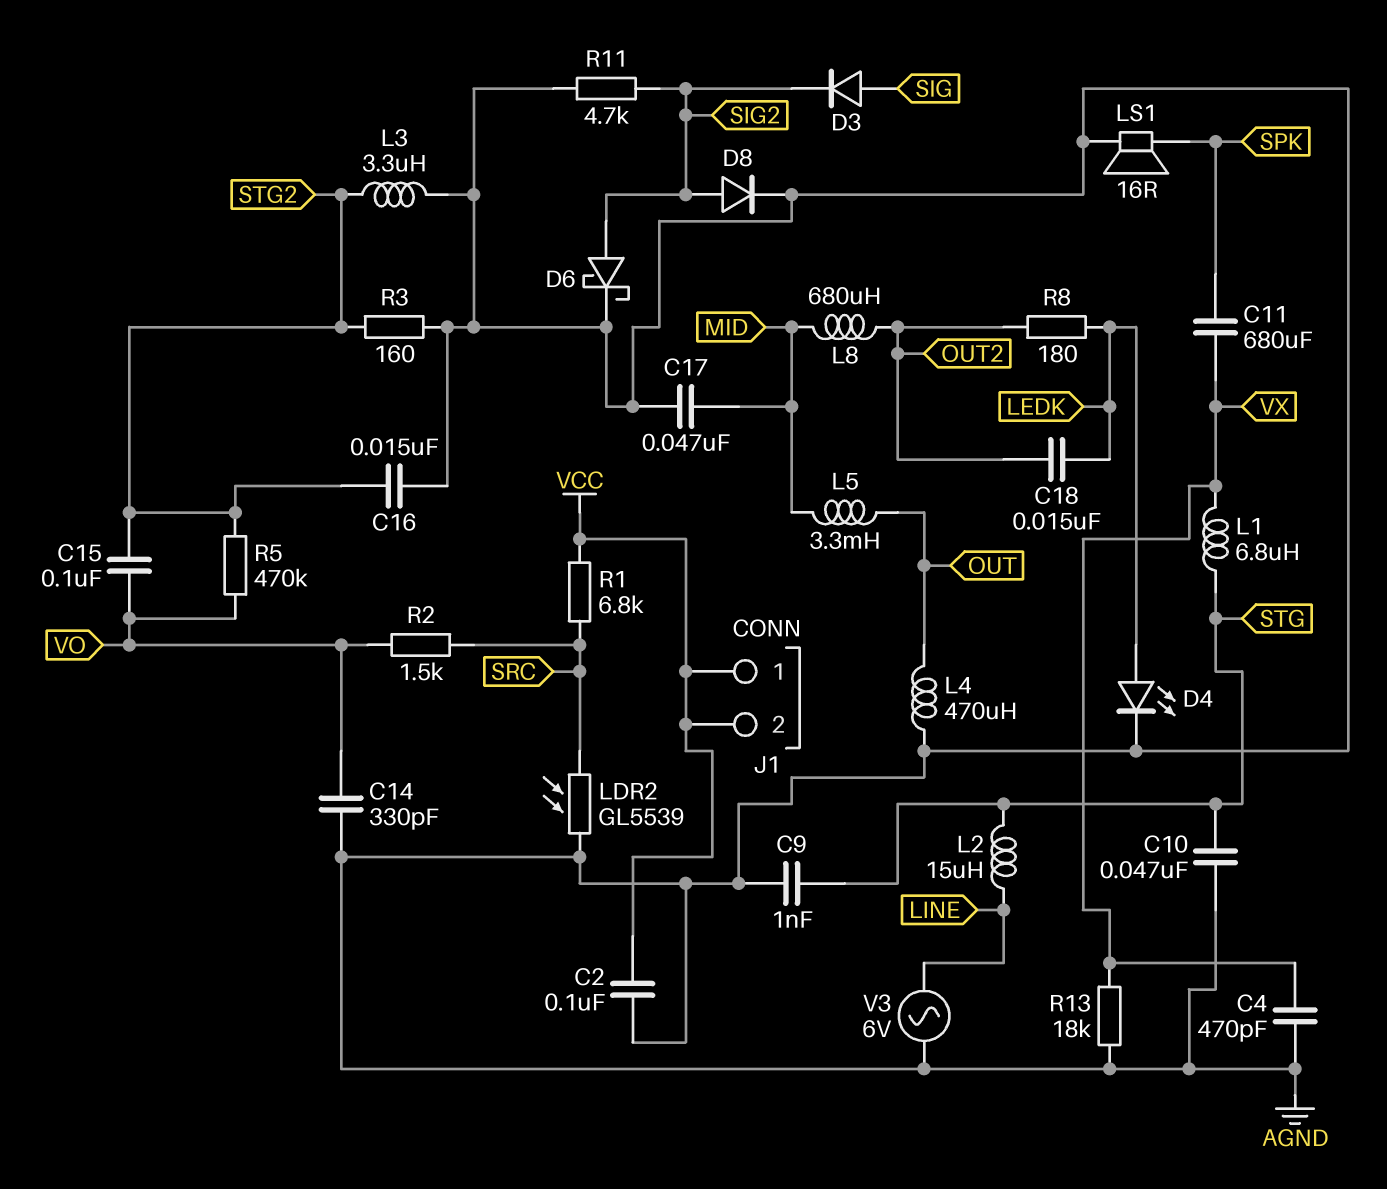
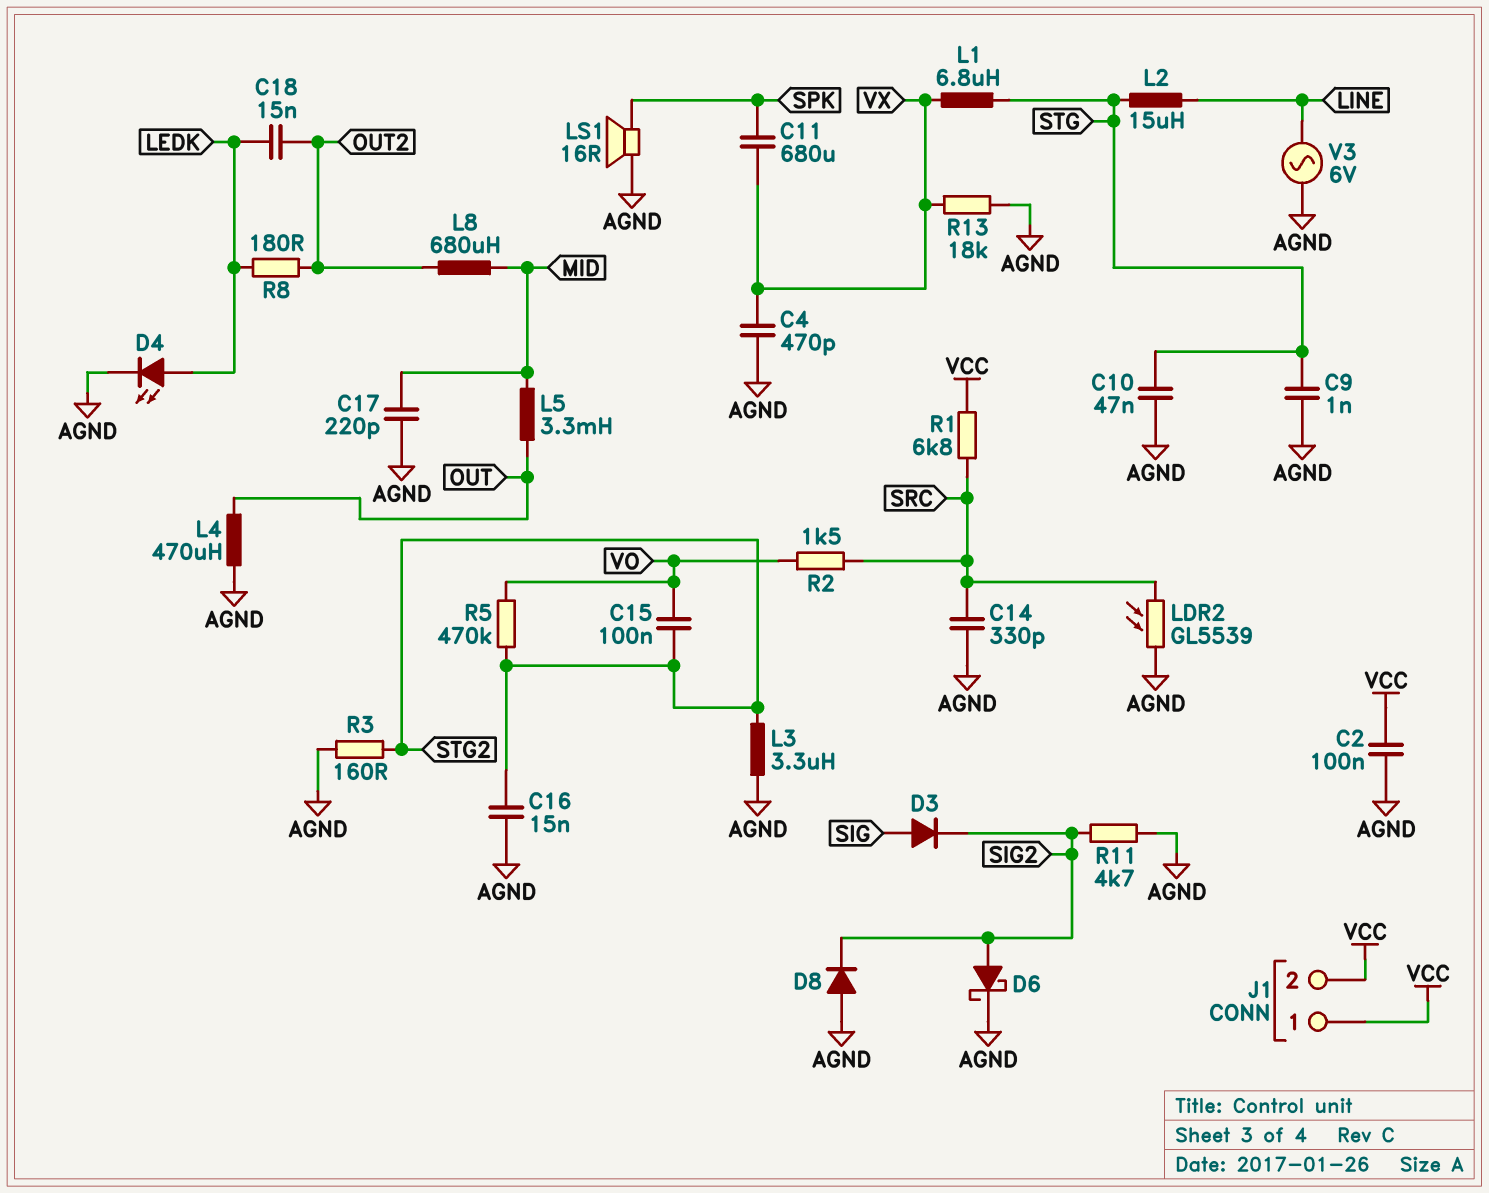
C14: 330pF (AGND, VO) -> 330pF (AGND, SRC)
C17: 47nF (AGND, MID) -> 220pF (AGND, MID)
D8: diode (A SIG2, K AGND) -> diode (A AGND, K SIG2)

